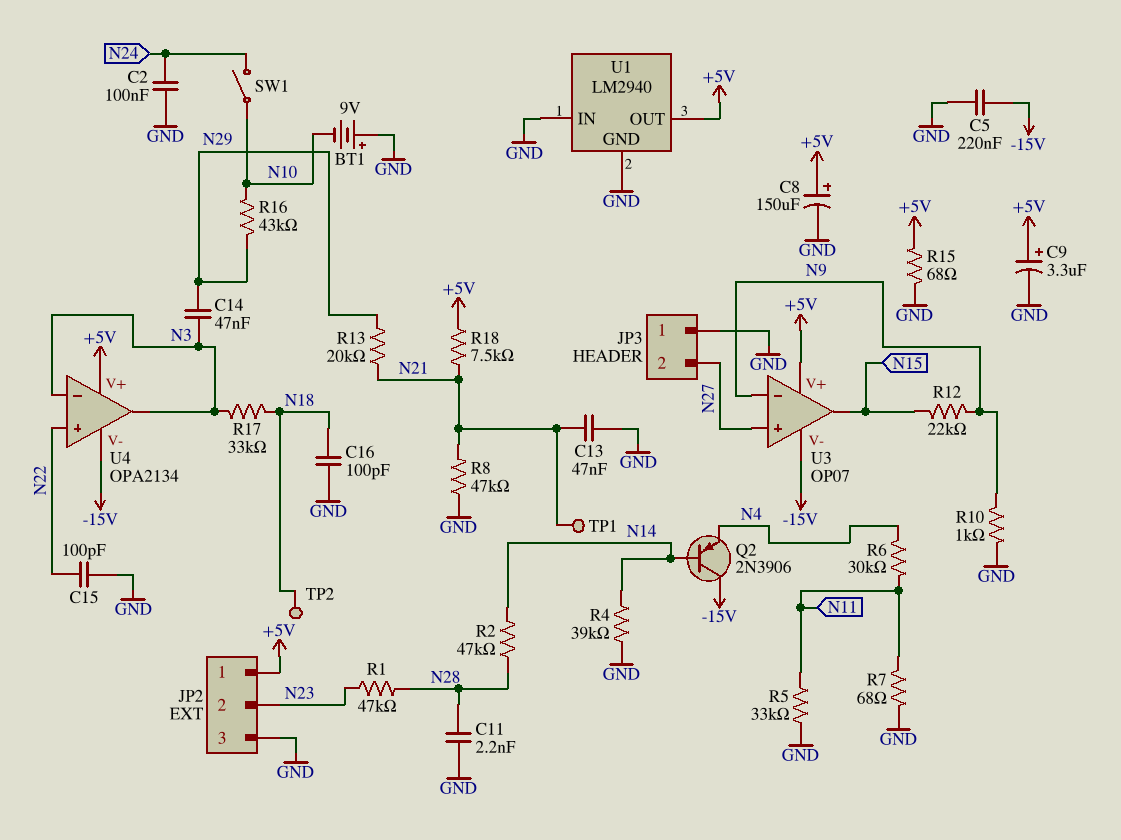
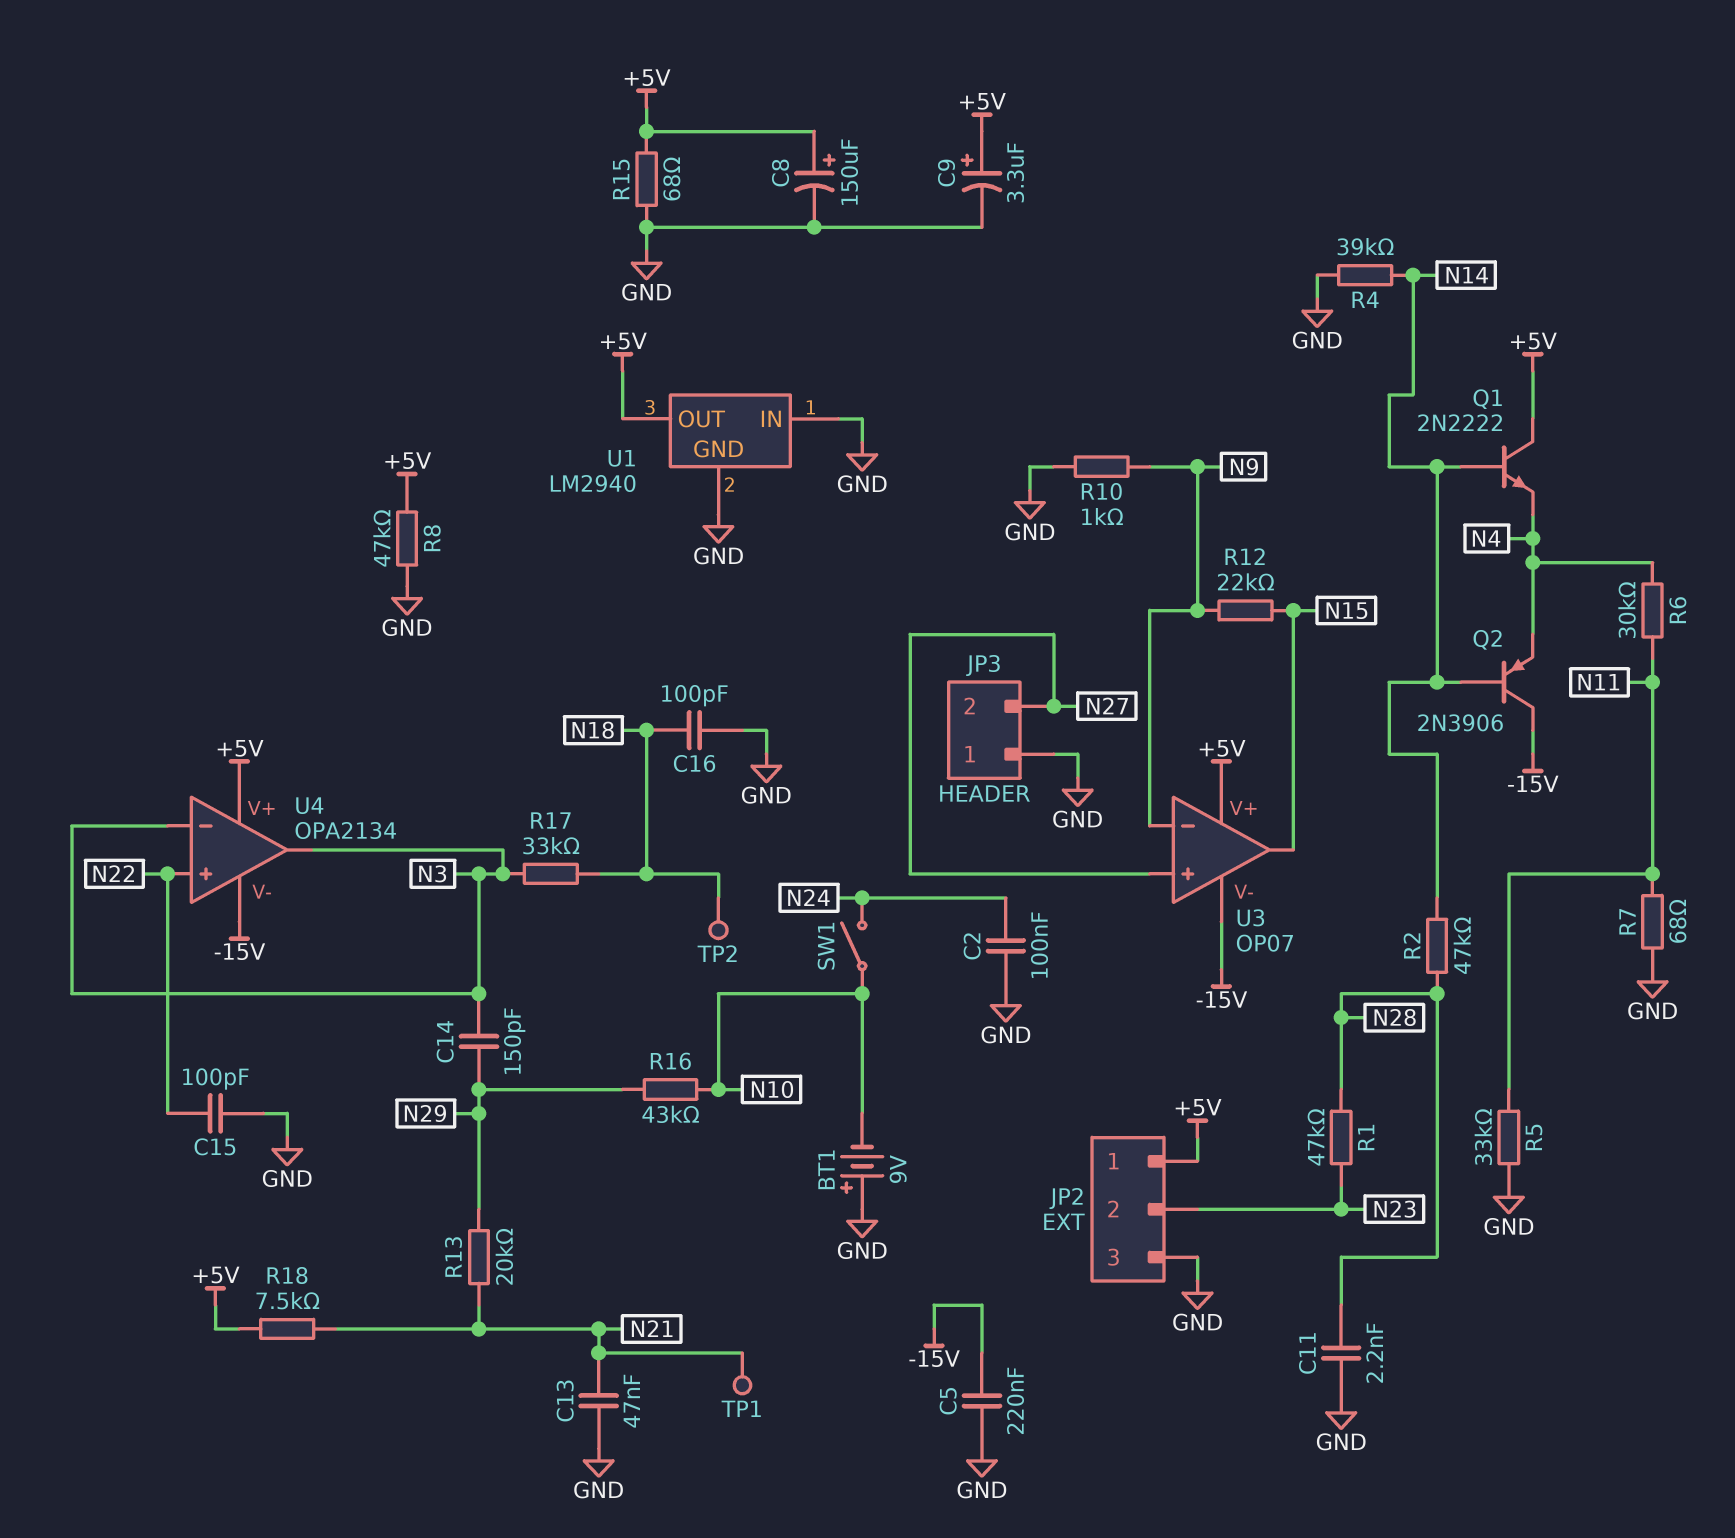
C14: 47nF (N3, N29) -> 150pF (N3, N29)
Q1: none -> NPN 2N2222 (B N14, C +5V, E N4)
R8: 47k (GND, N21) -> 47k (+5V, GND)

